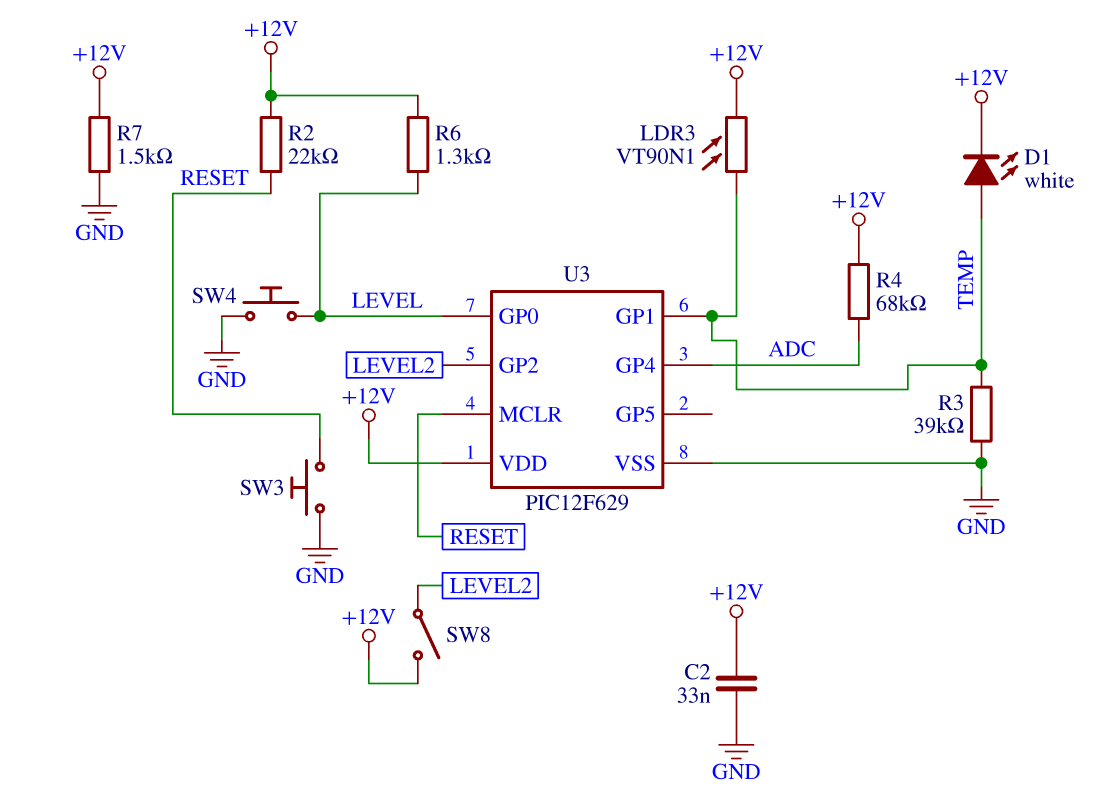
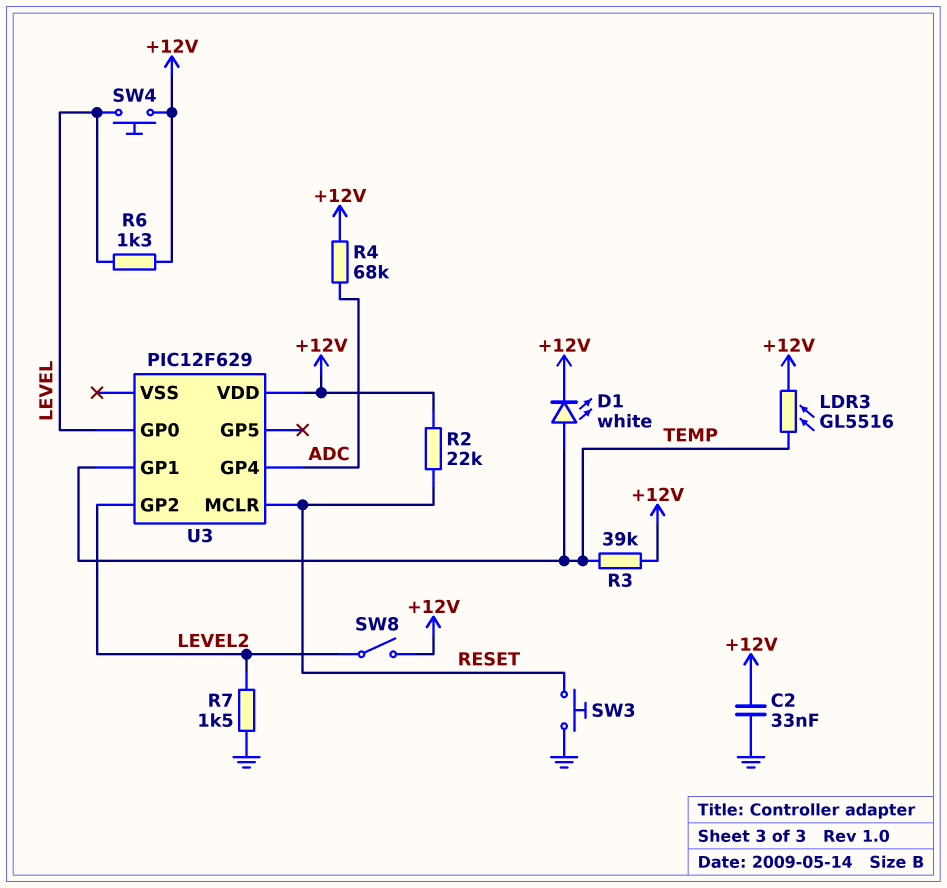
LDR3: VT90N1 (+12V, TEMP) -> GL5516 (+12V, TEMP)
R3: 39k (GND, TEMP) -> 39k (+12V, TEMP)
R7: 1.5k (+12V, GND) -> 1.5k (GND, LEVEL2)
SW4: button (GND, LEVEL) -> button (+12V, LEVEL)
U3 pin VSS: GND -> none

